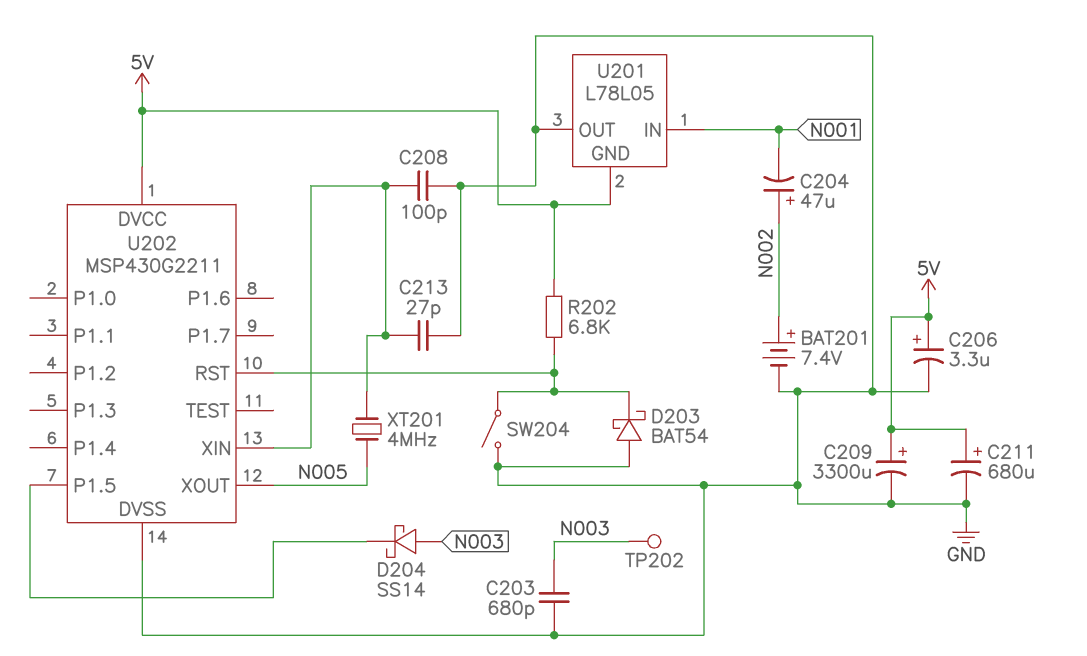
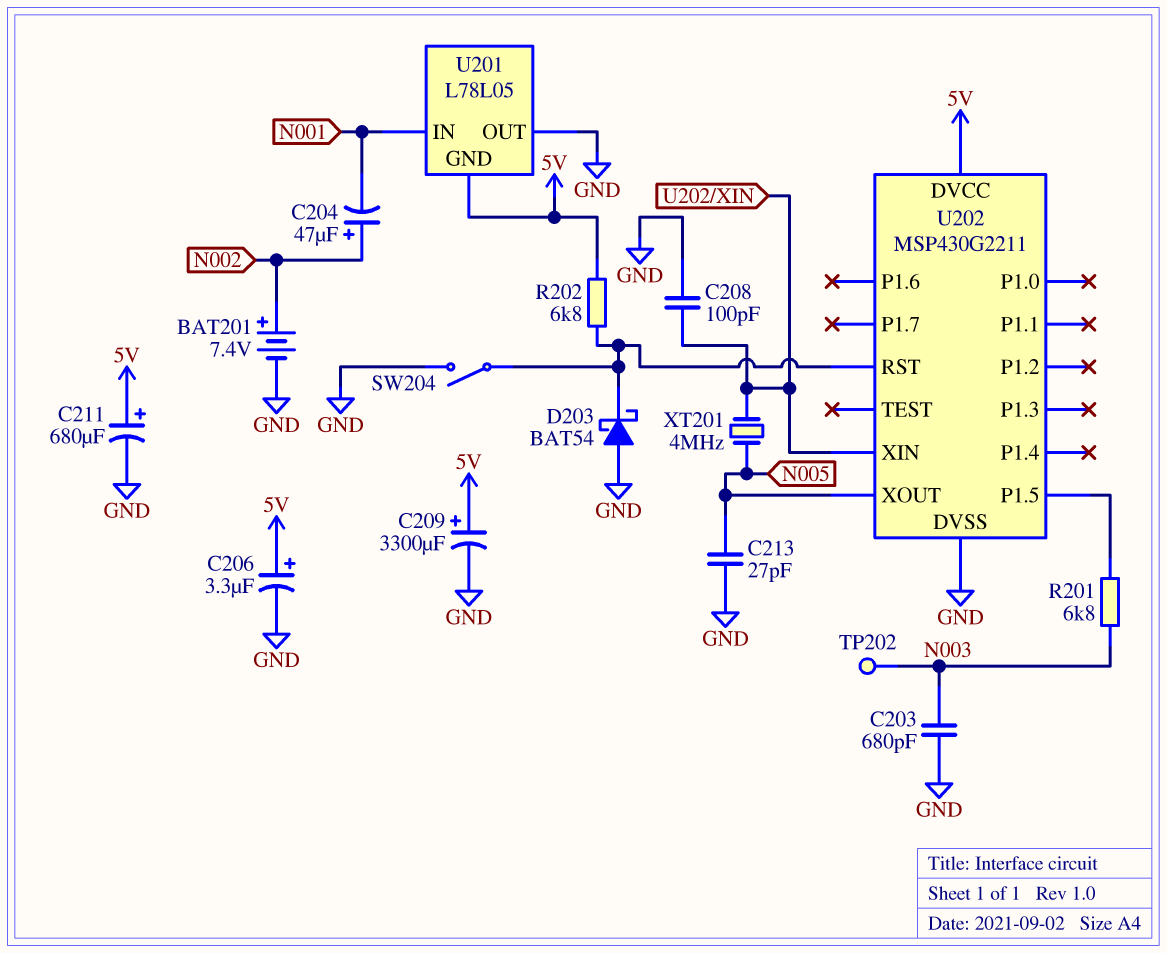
C213: 27pF (GND, U202/XIN) -> 27pF (GND, N005)
D204: schottky SS14 (A N003, K U202/P1.5) -> none
R201: none -> 6.8k (N003, U202/P1.5)

